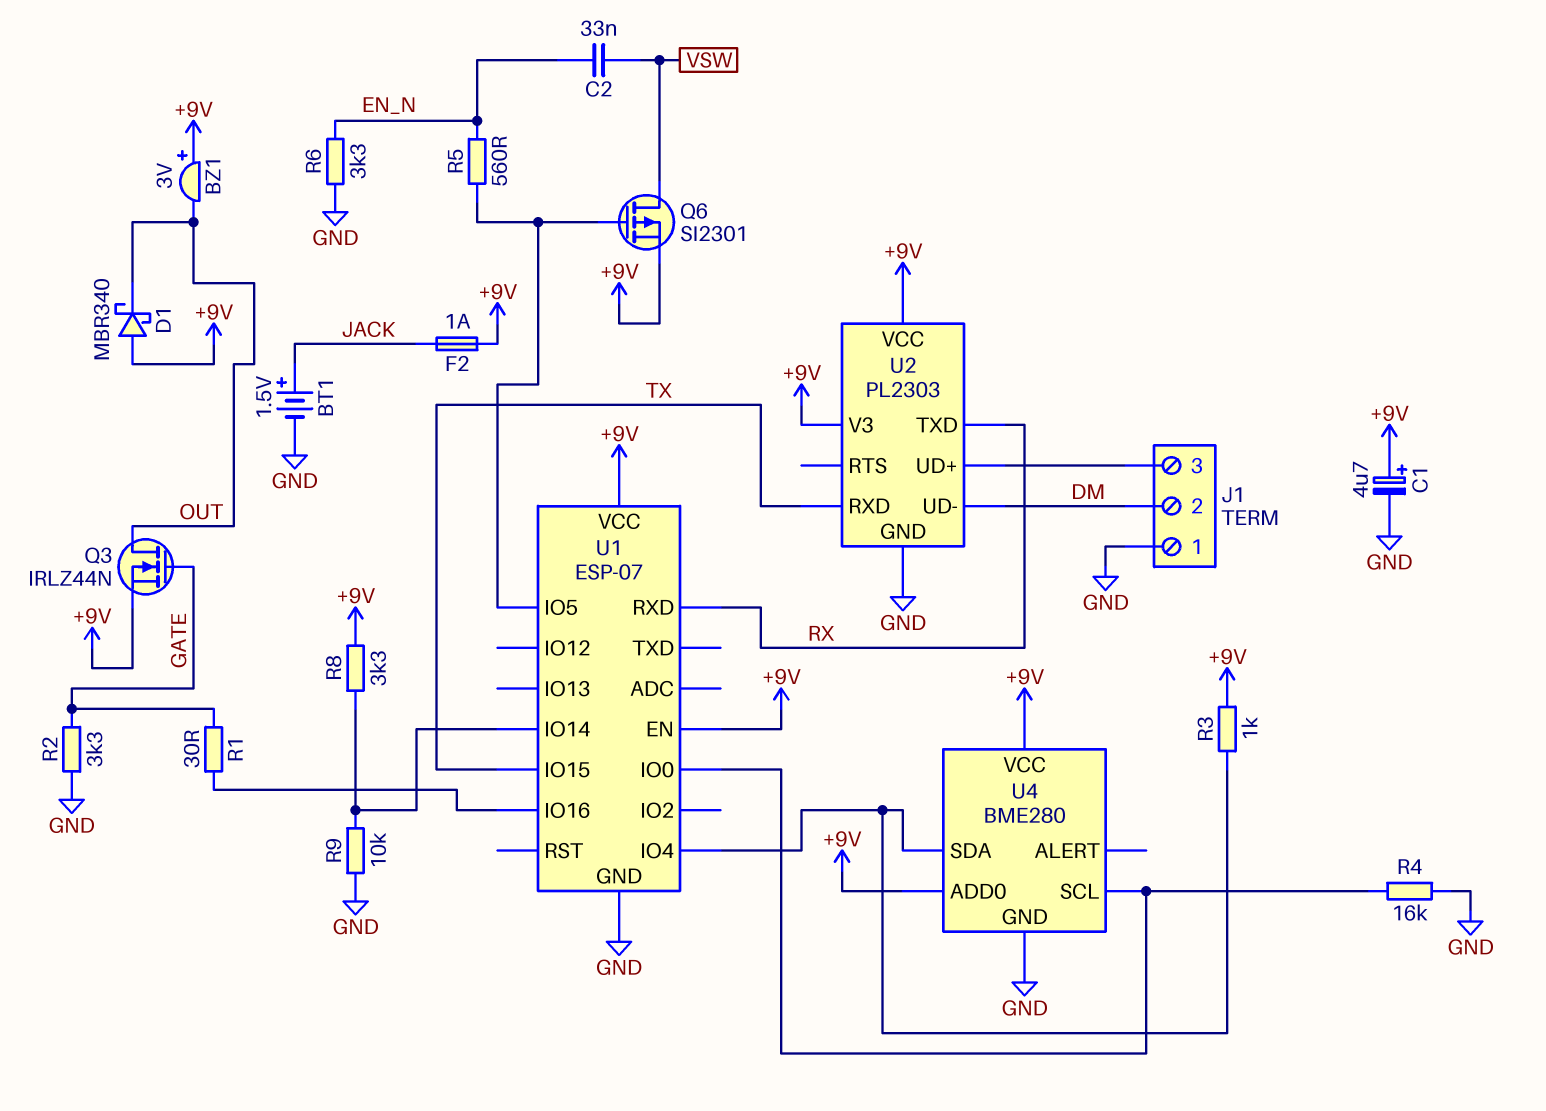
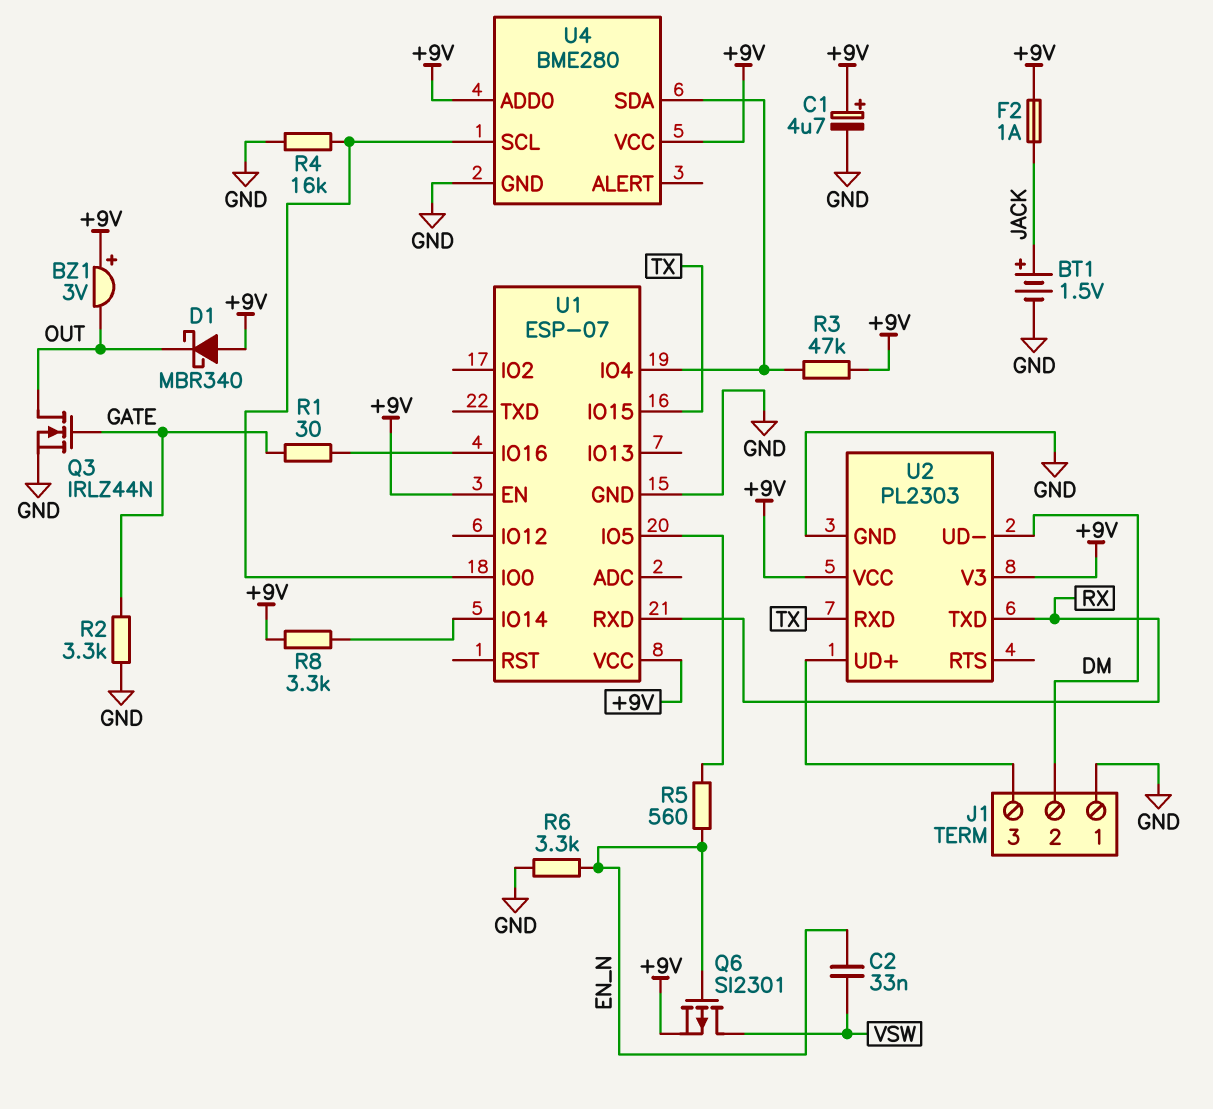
Q3: NMOS IRLZ44N (G GATE, D OUT, S +9V) -> NMOS IRLZ44N (G GATE, D OUT, S GND)
Q6: PMOS SI2301 (G U1/IO5, D VSW, S +9V) -> PMOS SI2301 (G EN_N, D VSW, S +9V)
R3: 1k (+9V, U1/IO4) -> 47k (+9V, U1/IO4)
R9: 10k (GND, U1/IO14) -> none

